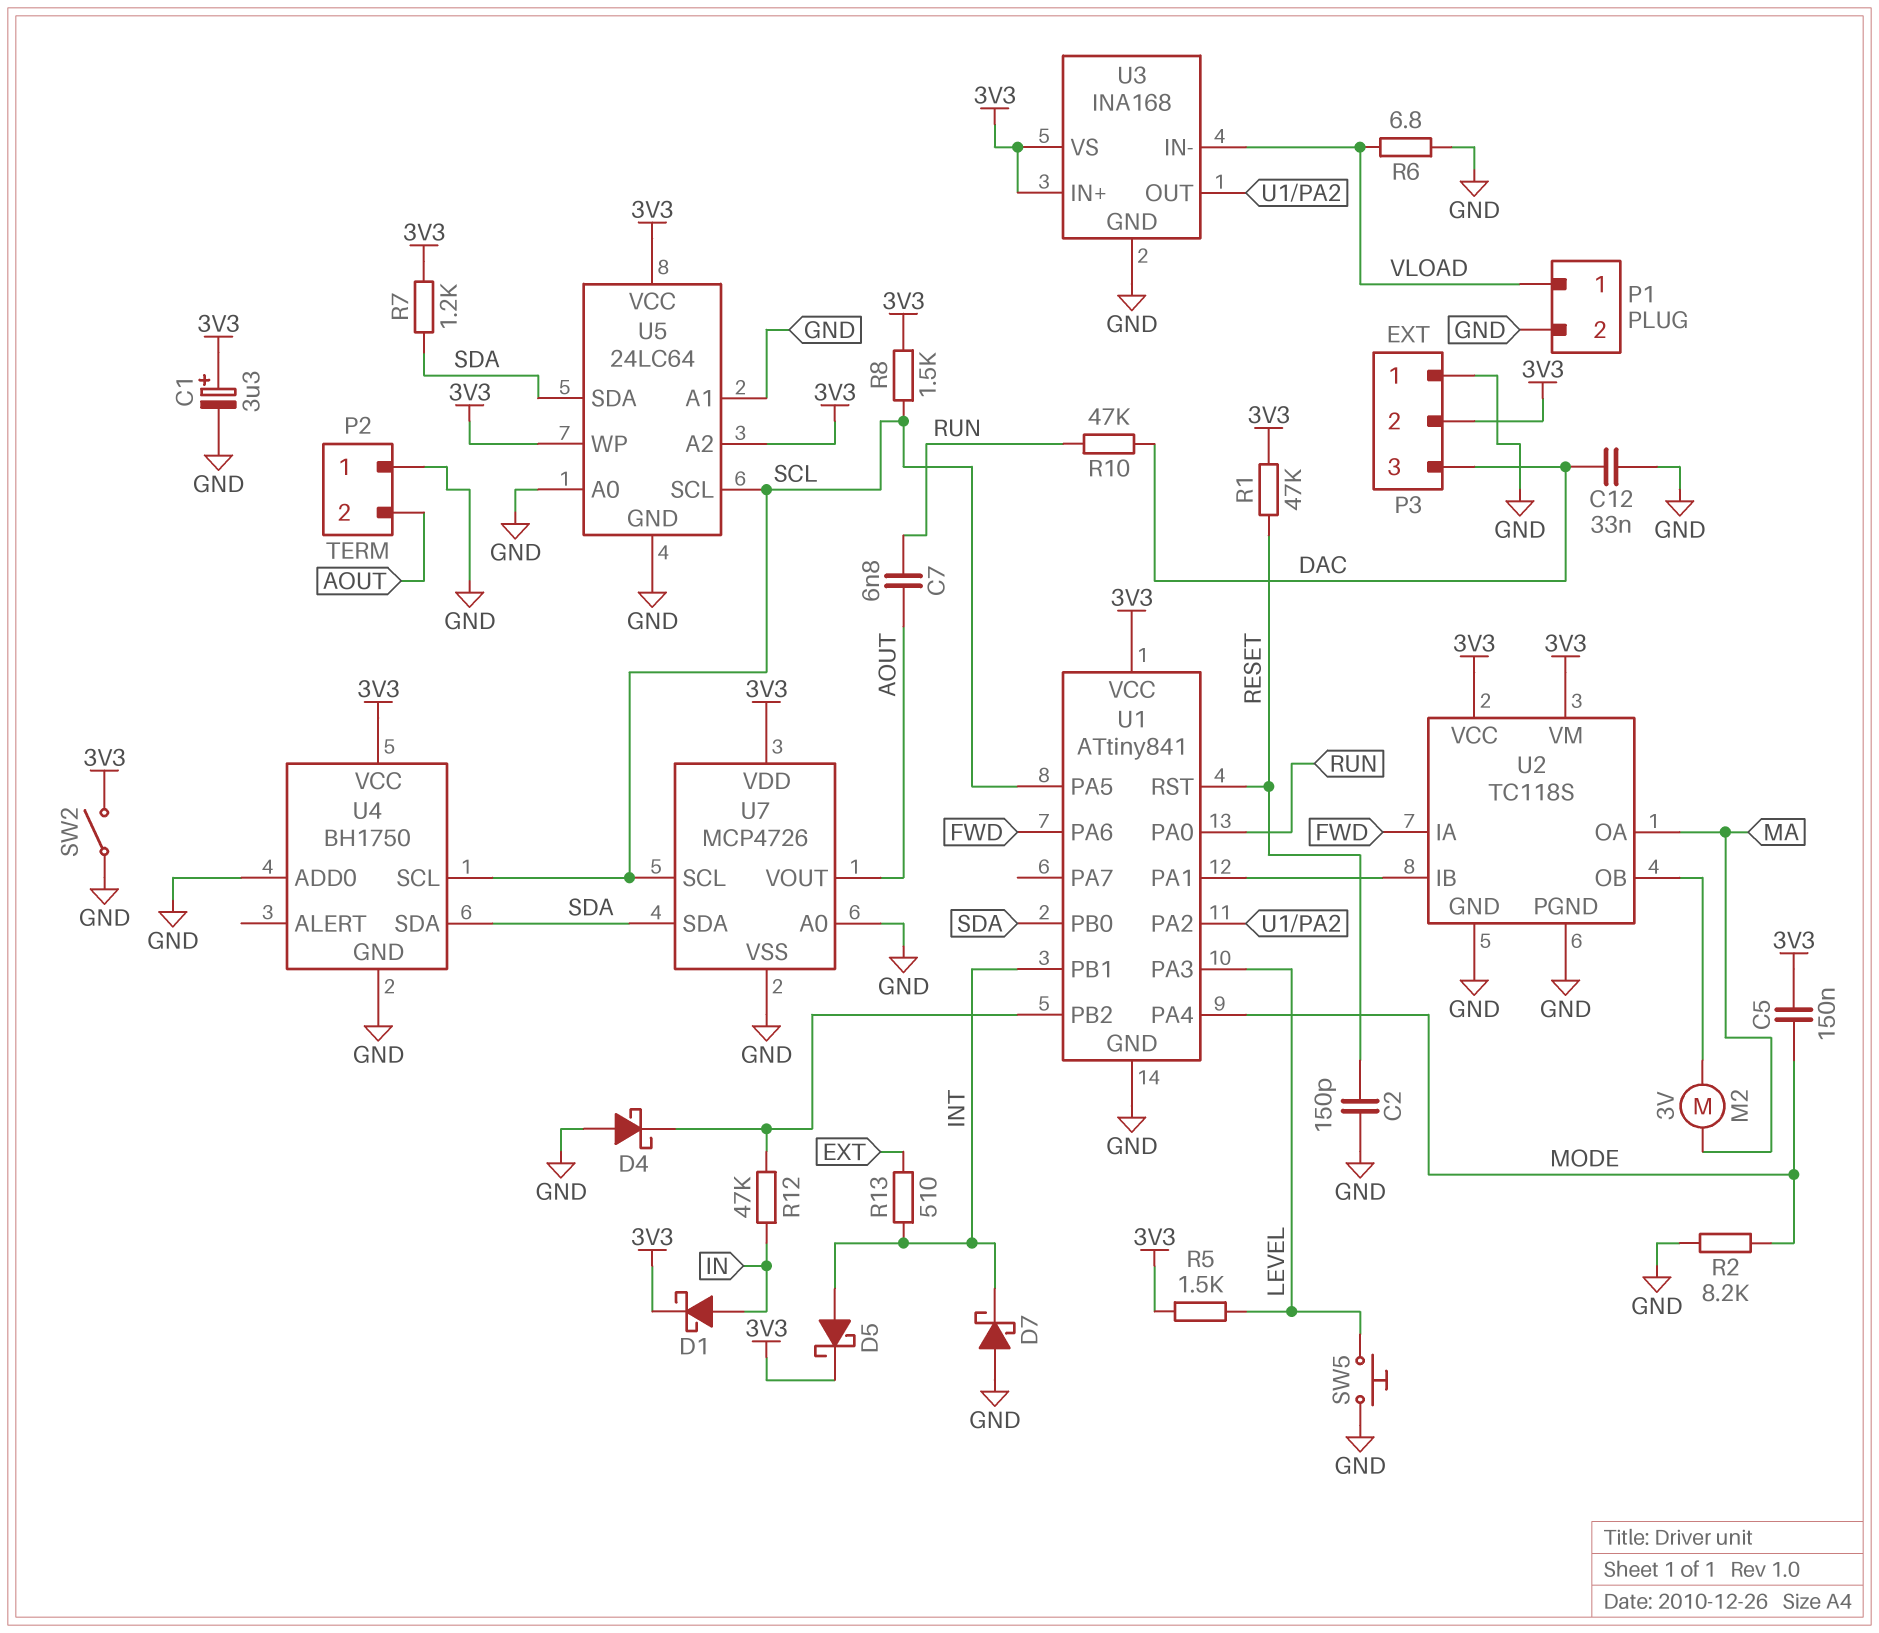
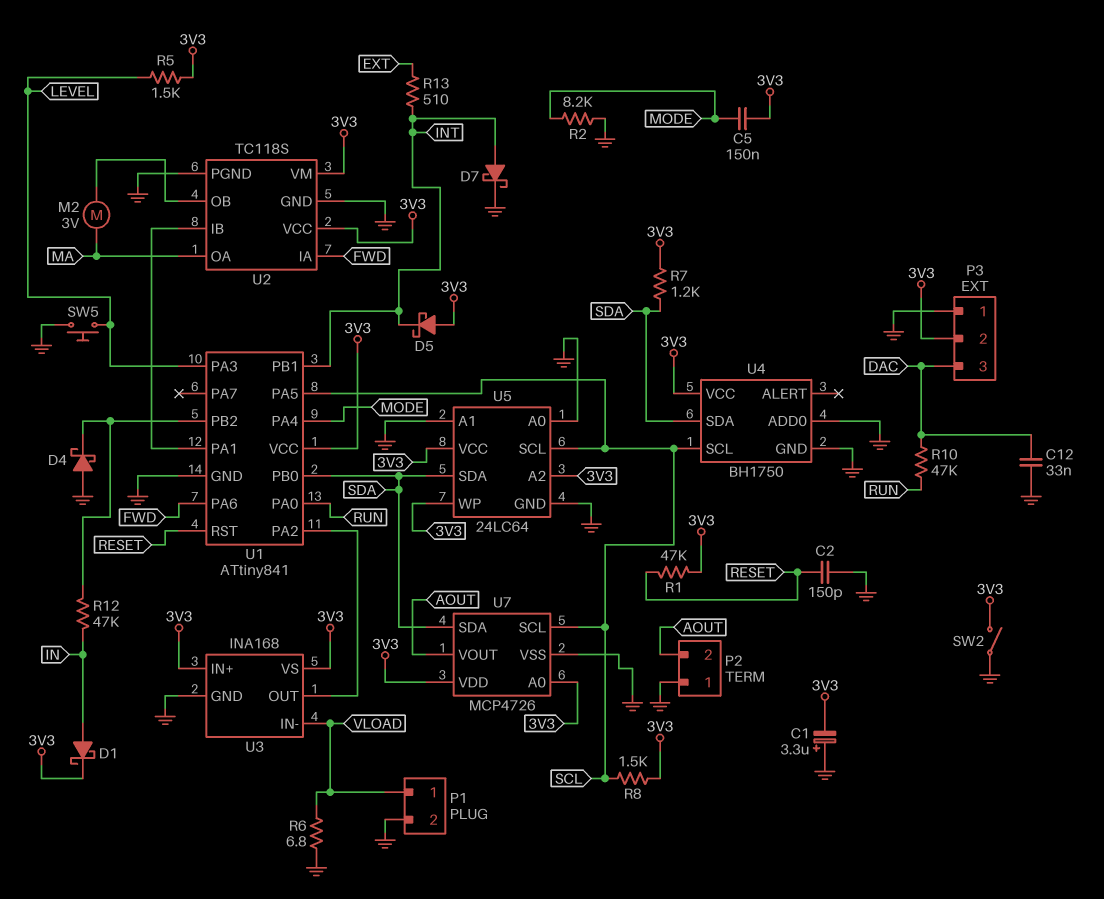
C1: 3.3uF (plus 3V3, minus GND) -> 3.3uF (plus GND, minus 3V3)
C7: 6.8nF (AOUT, RUN) -> none
D5: schottky (A INT, K 3V3) -> schottky (A 3V3, K INT)
D7: schottky (A GND, K INT) -> schottky (A INT, K GND)
U7 pin A0: GND -> 3V3

